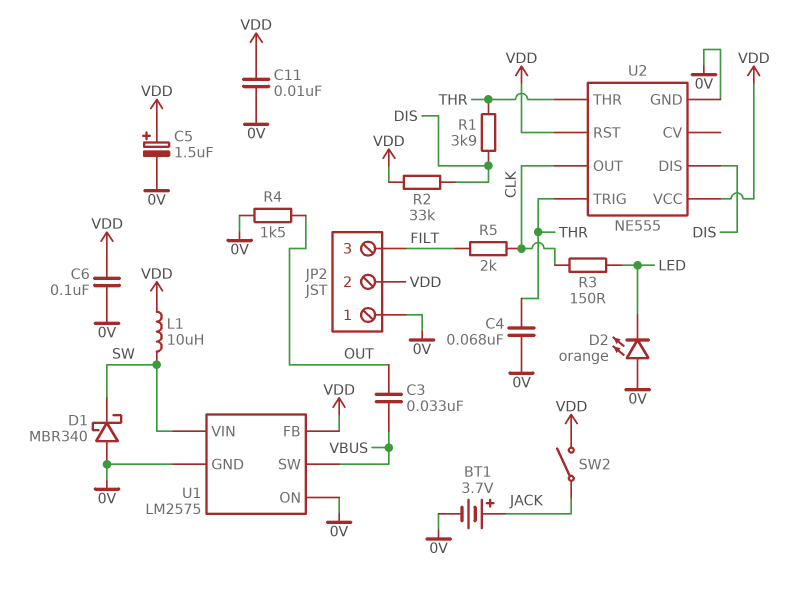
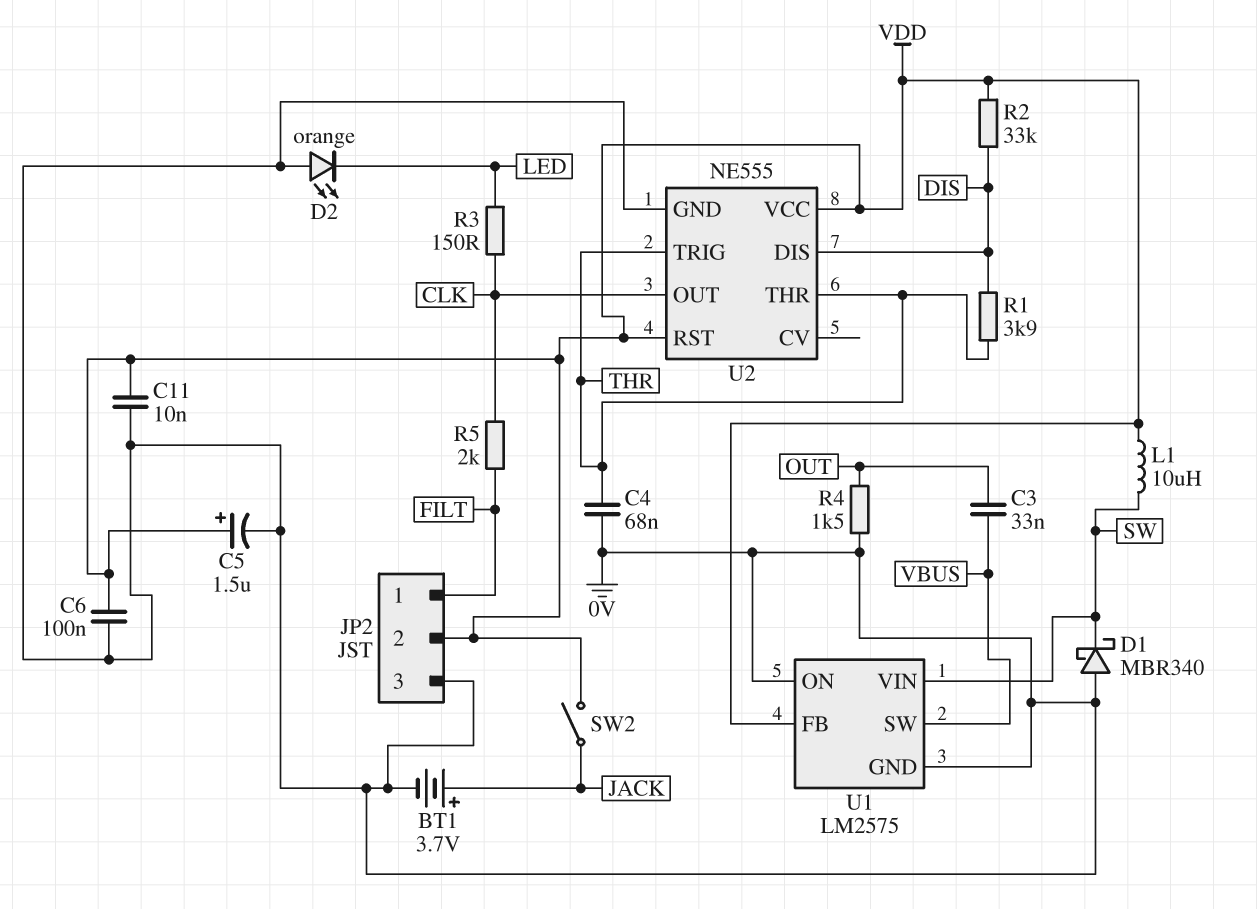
JP2 pin 1: 0V -> FILT
JP2 pin 3: FILT -> 0V

